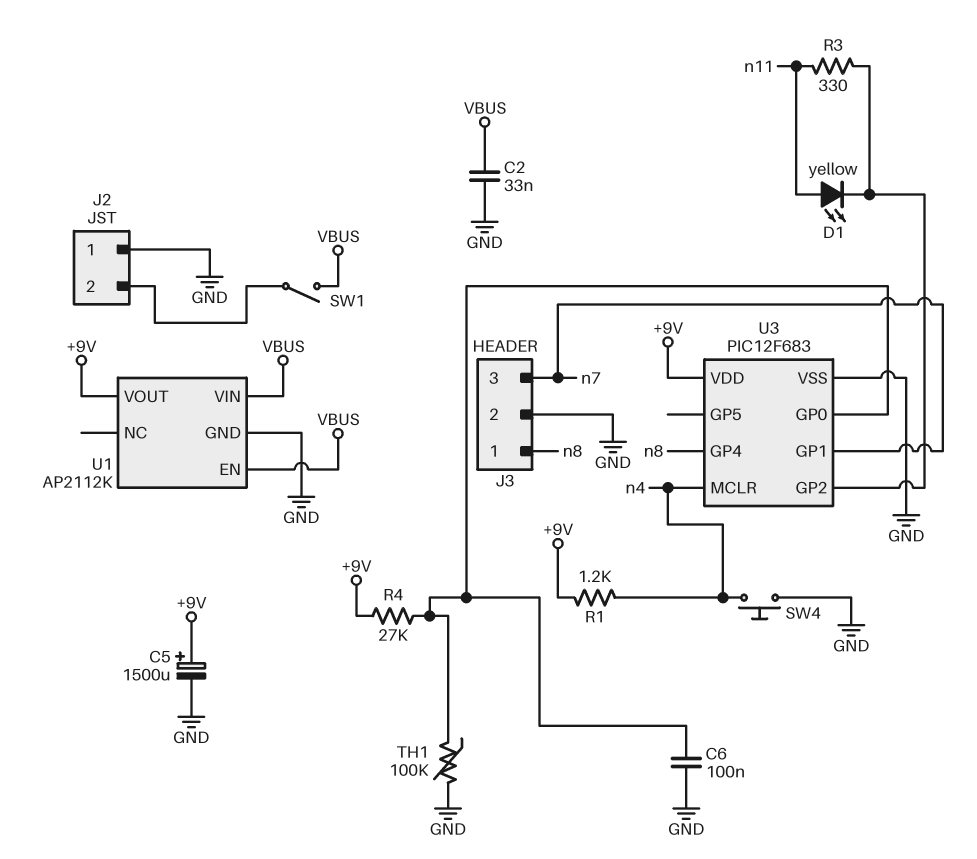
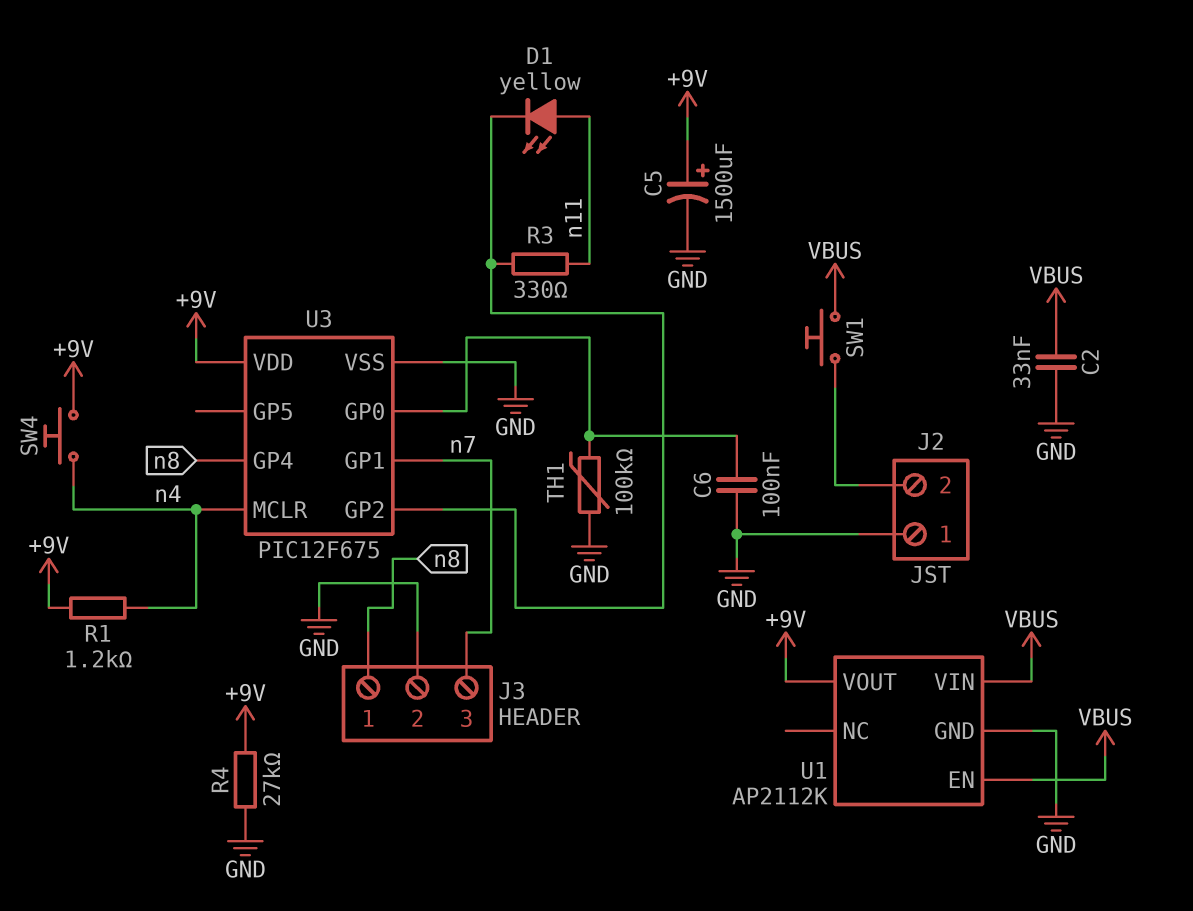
R4: 27k (+9V, U3/GP0) -> 27k (+9V, GND)
SW1: switch (J2/2, VBUS) -> button (J2/2, VBUS)
SW4: button (GND, n4) -> button (+9V, n4)
U3: PIC12F683 -> PIC12F675

